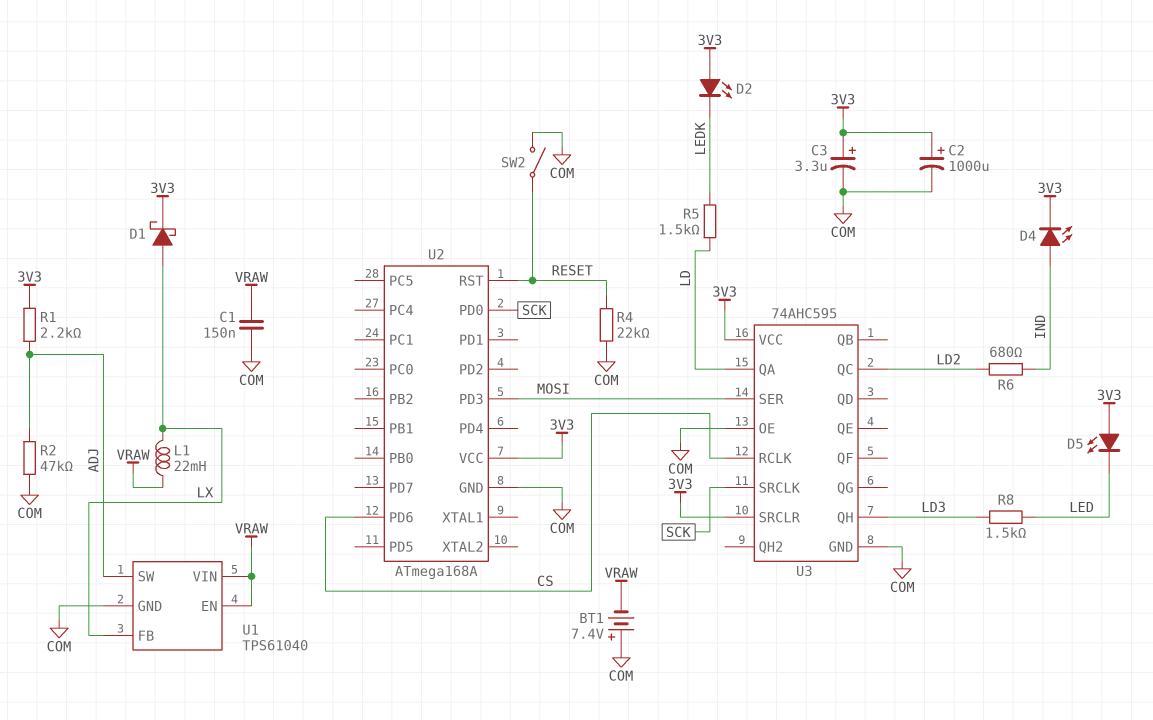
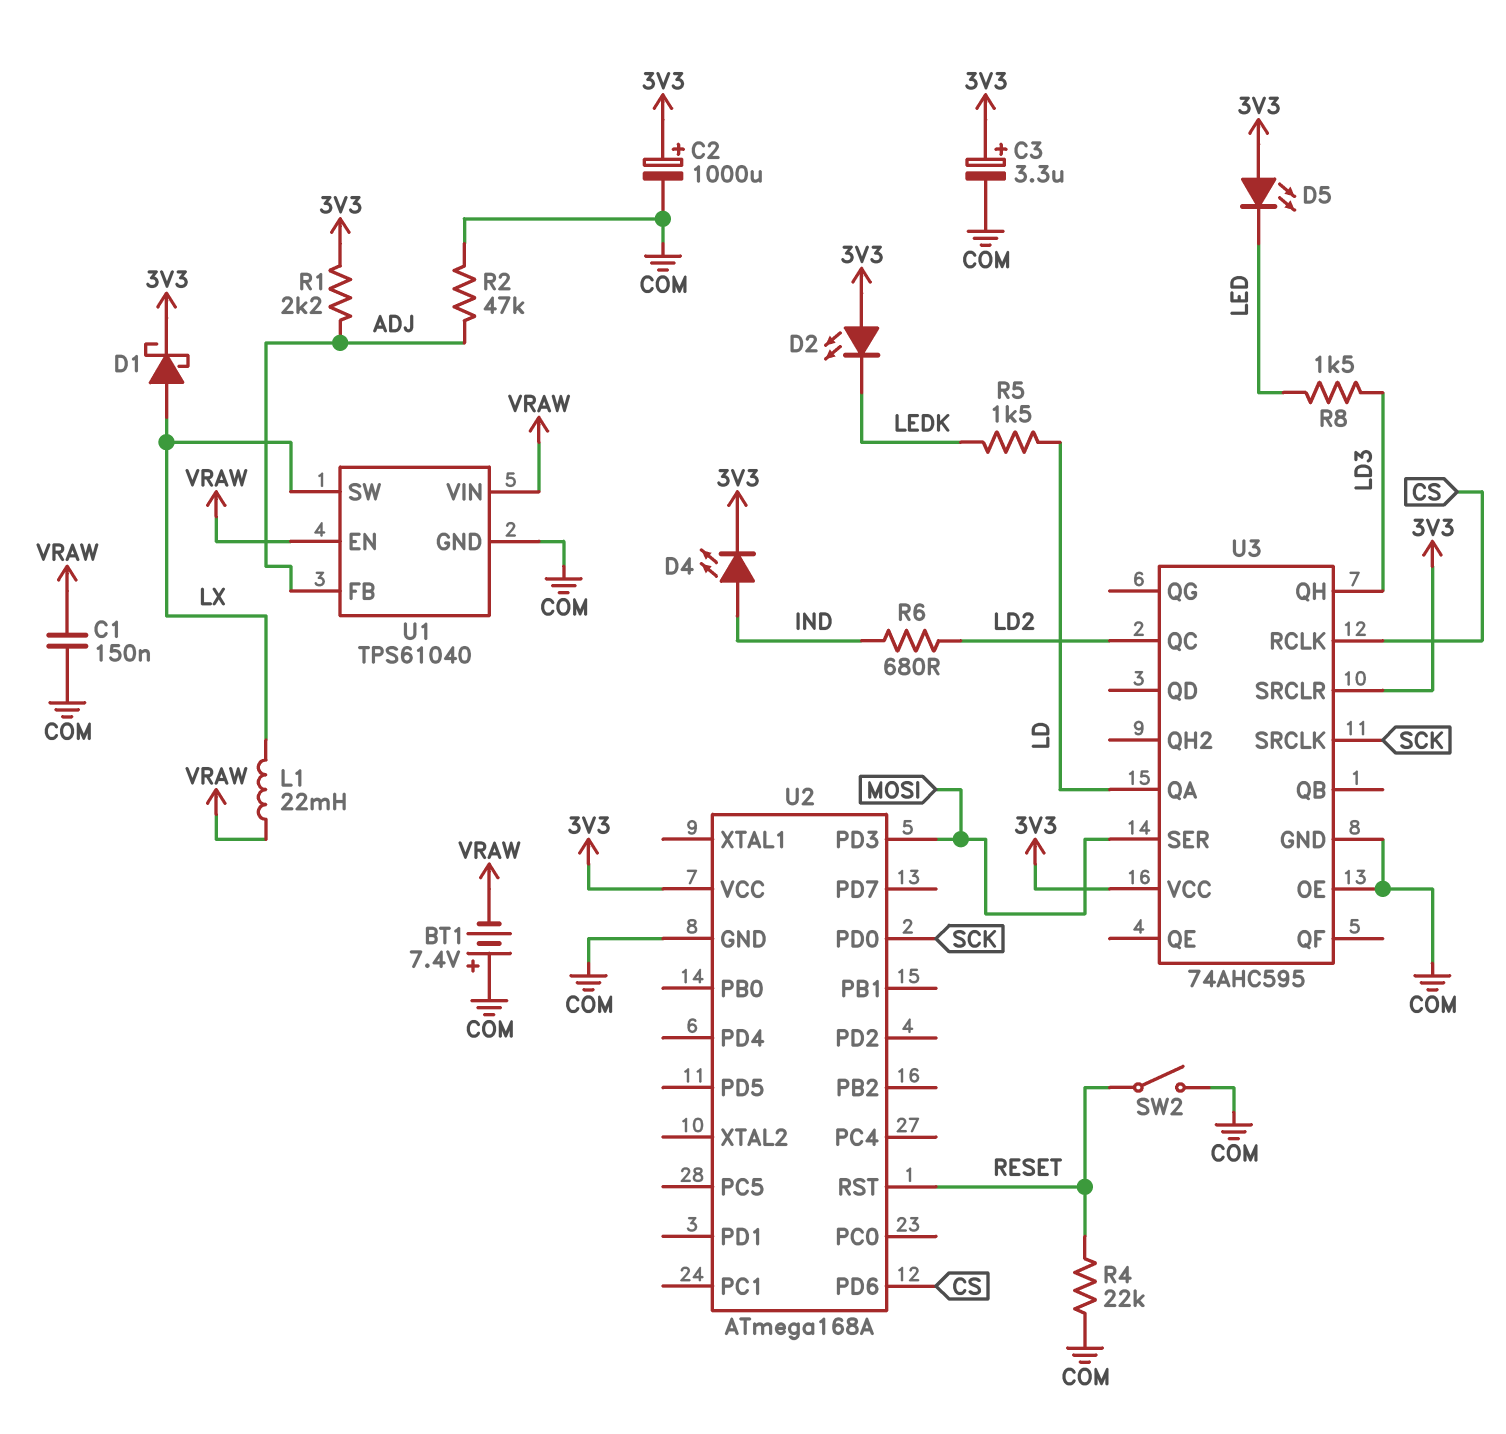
U1 pin FB: LX -> ADJ
U1 pin SW: ADJ -> LX

